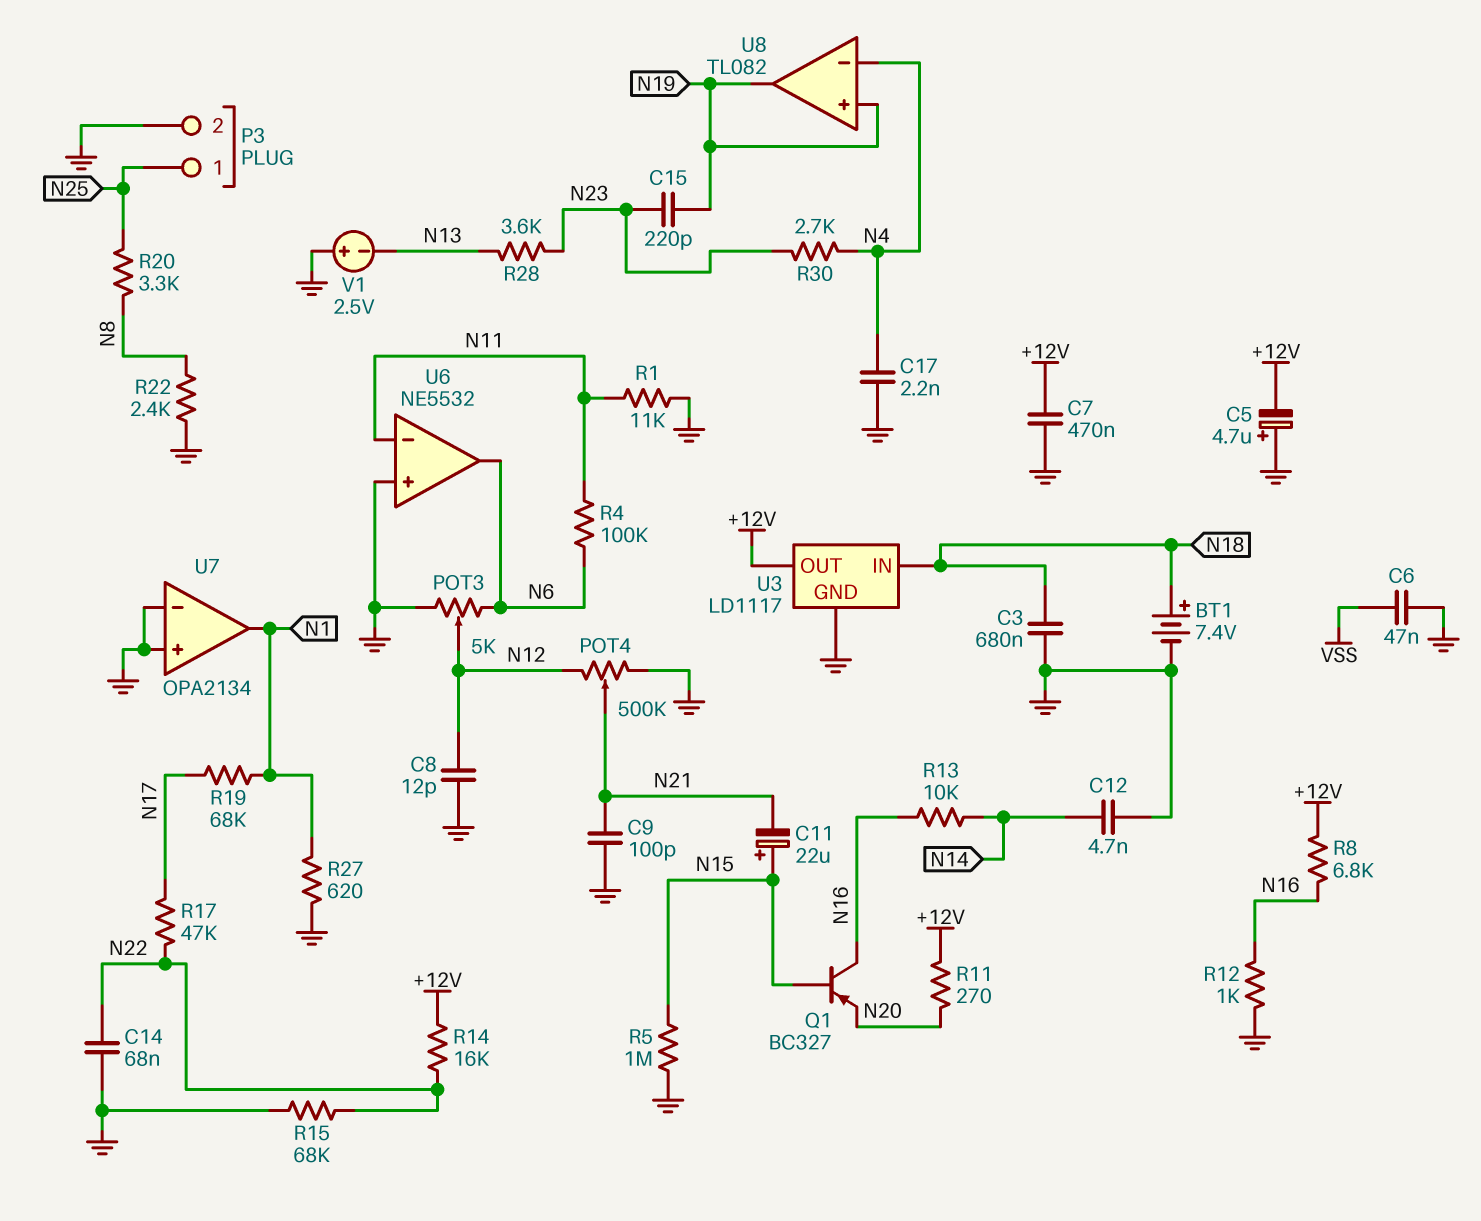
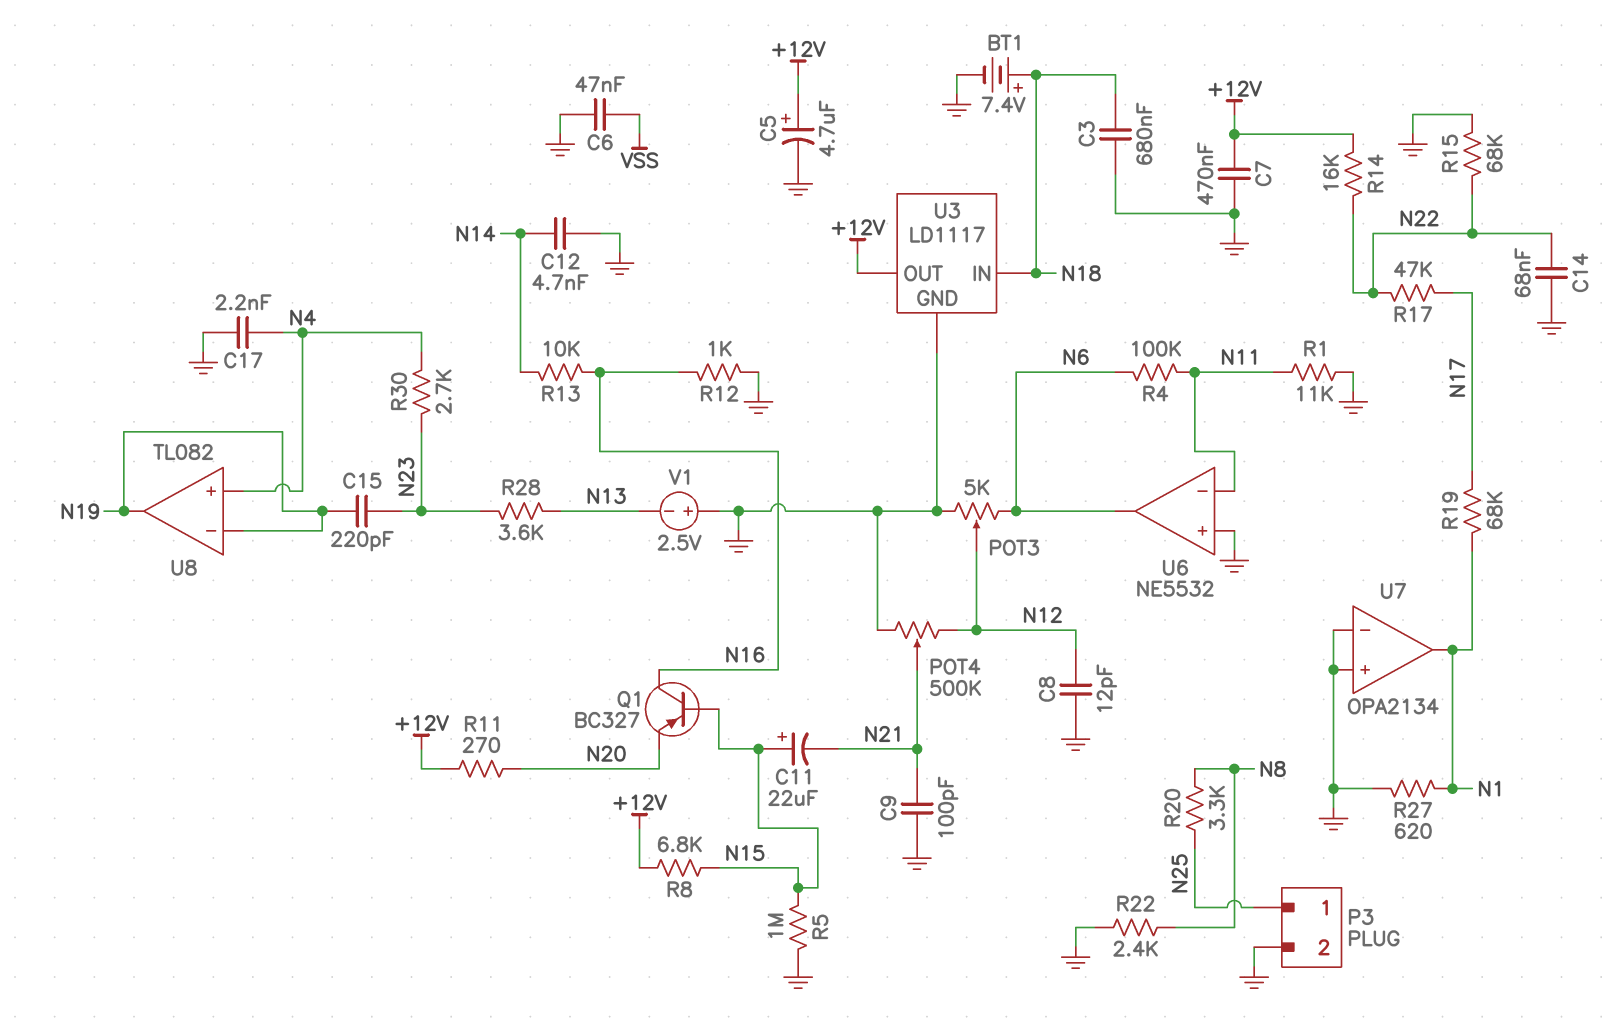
C5: 4.7uF (plus GND, minus +12V) -> 4.7uF (plus +12V, minus GND)
R8: 6.8k (+12V, N16) -> 6.8k (+12V, N15)
U8 pin in+: N19 -> N4
U8 pin in-: N4 -> N19

